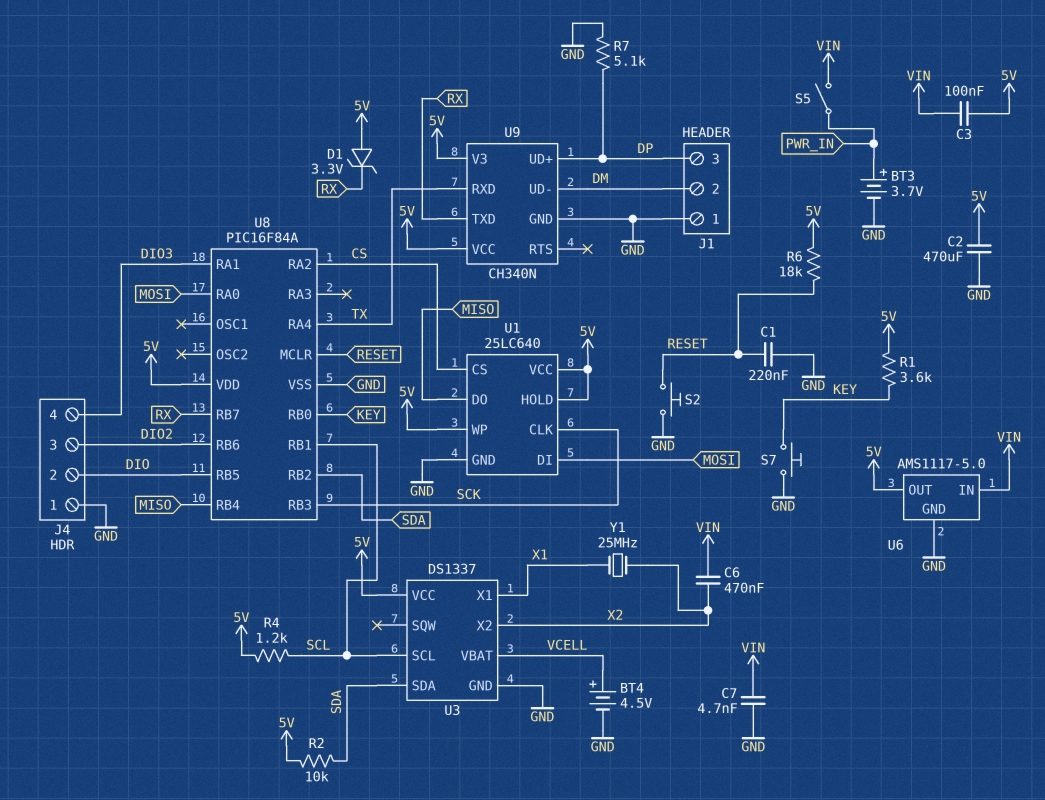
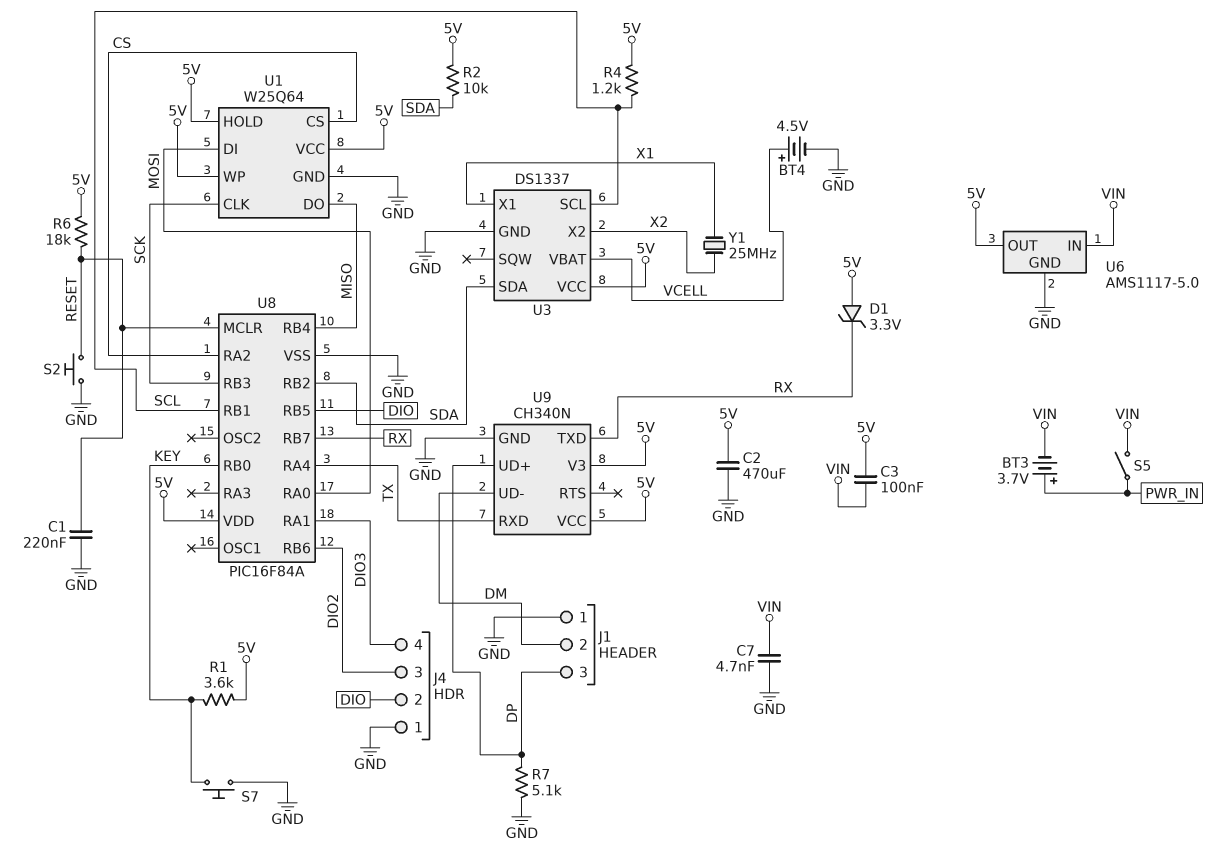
BT3: 3.7V (plus PWR_IN, minus GND) -> 3.7V (plus PWR_IN, minus VIN)
C6: 470nF (VIN, X2) -> none
U1: 25LC640 -> W25Q64

